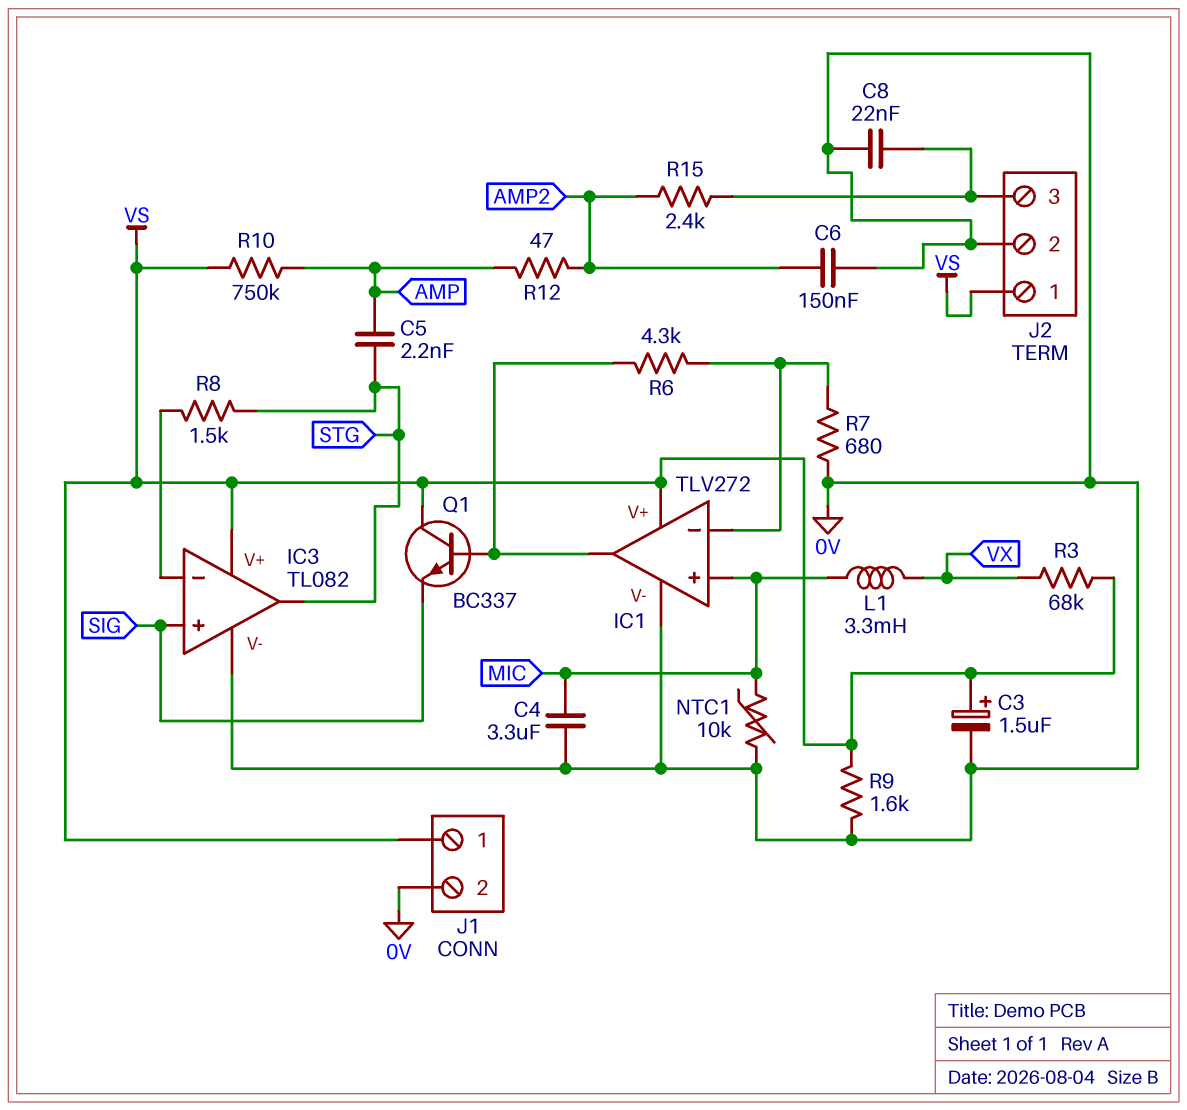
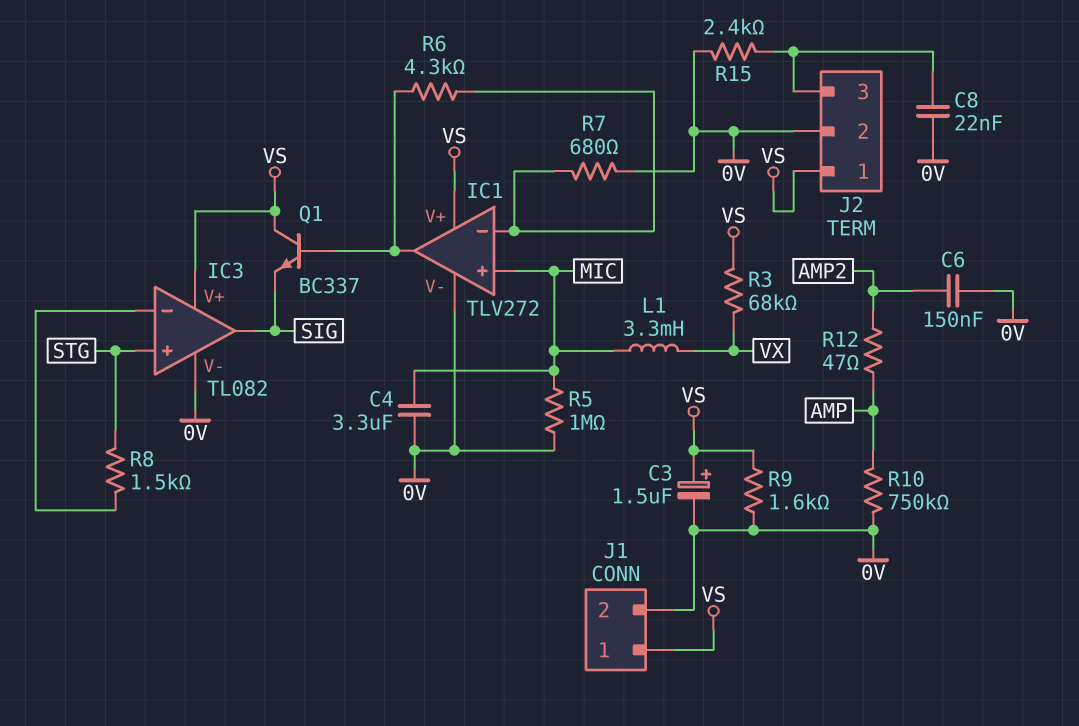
C5: 2.2nF (AMP, STG) -> none
IC3 pin in+: SIG -> STG
IC3 pin out: STG -> SIG
NTC1: 10k (0V, MIC) -> none
R5: none -> 1M (0V, MIC)
R10: 750k (AMP, VS) -> 750k (0V, AMP)
R15: 2.4k (AMP2, J2/3) -> 2.4k (0V, J2/3)

